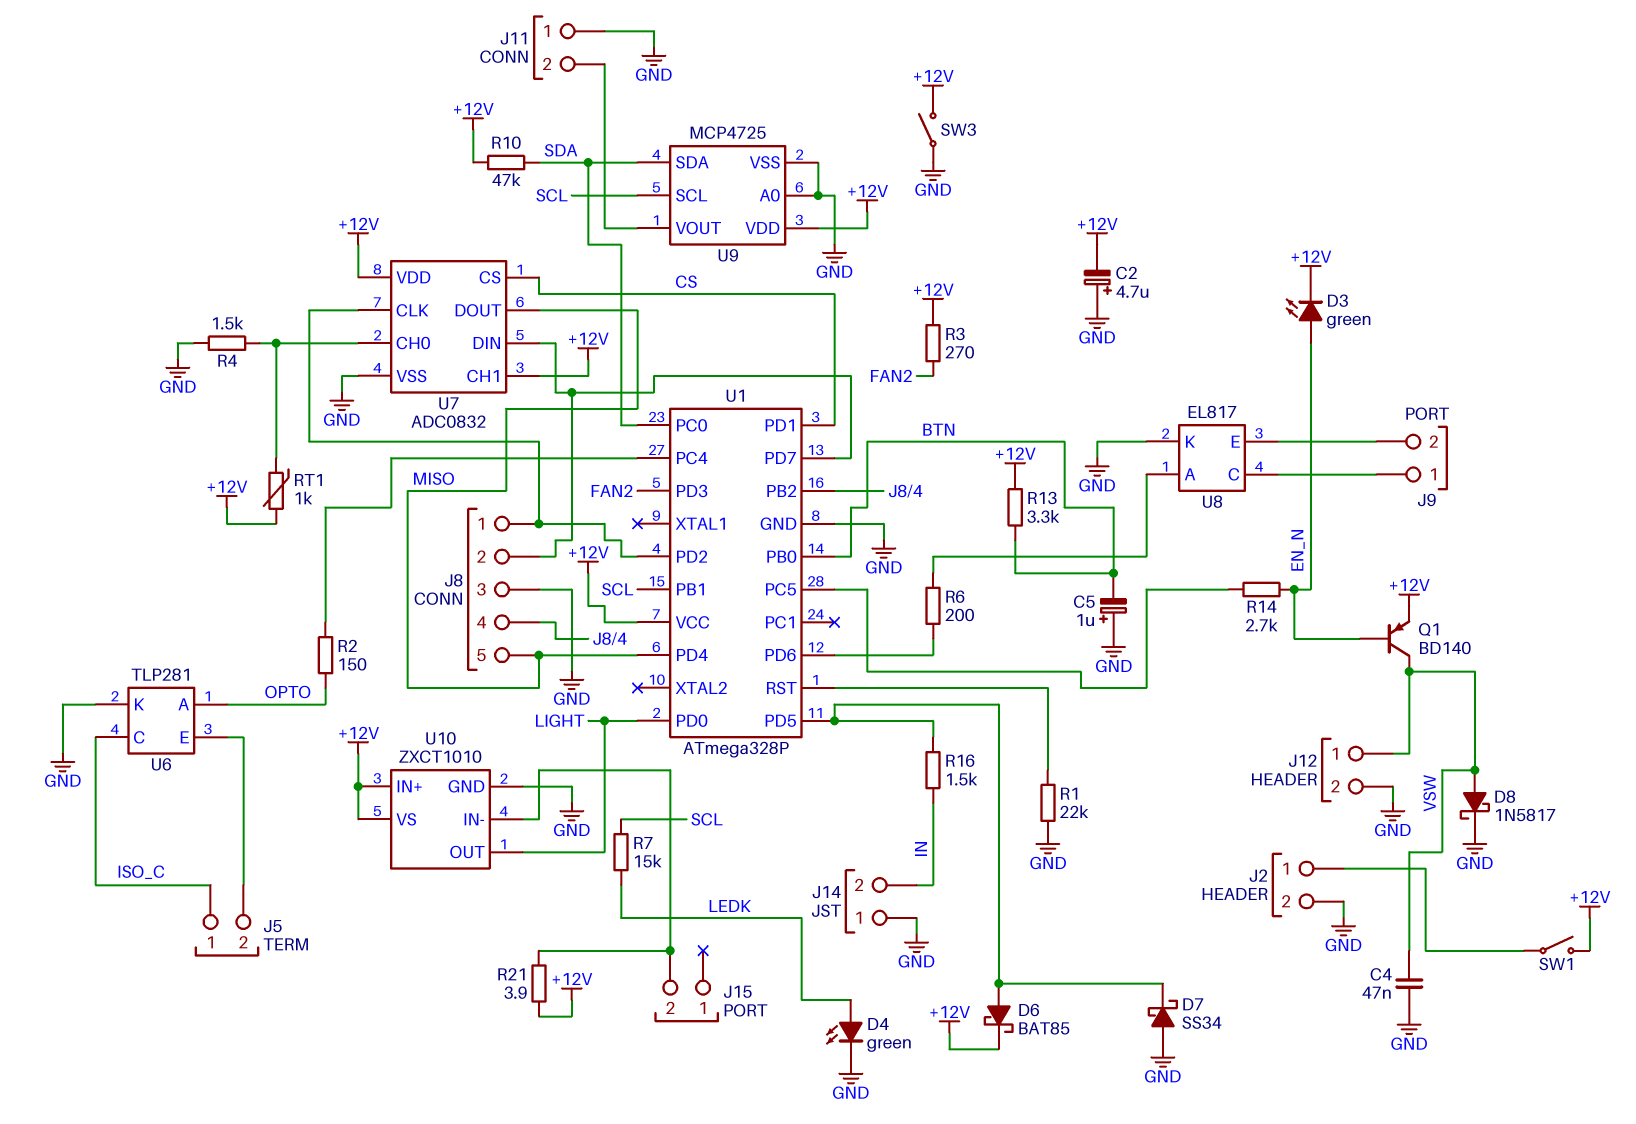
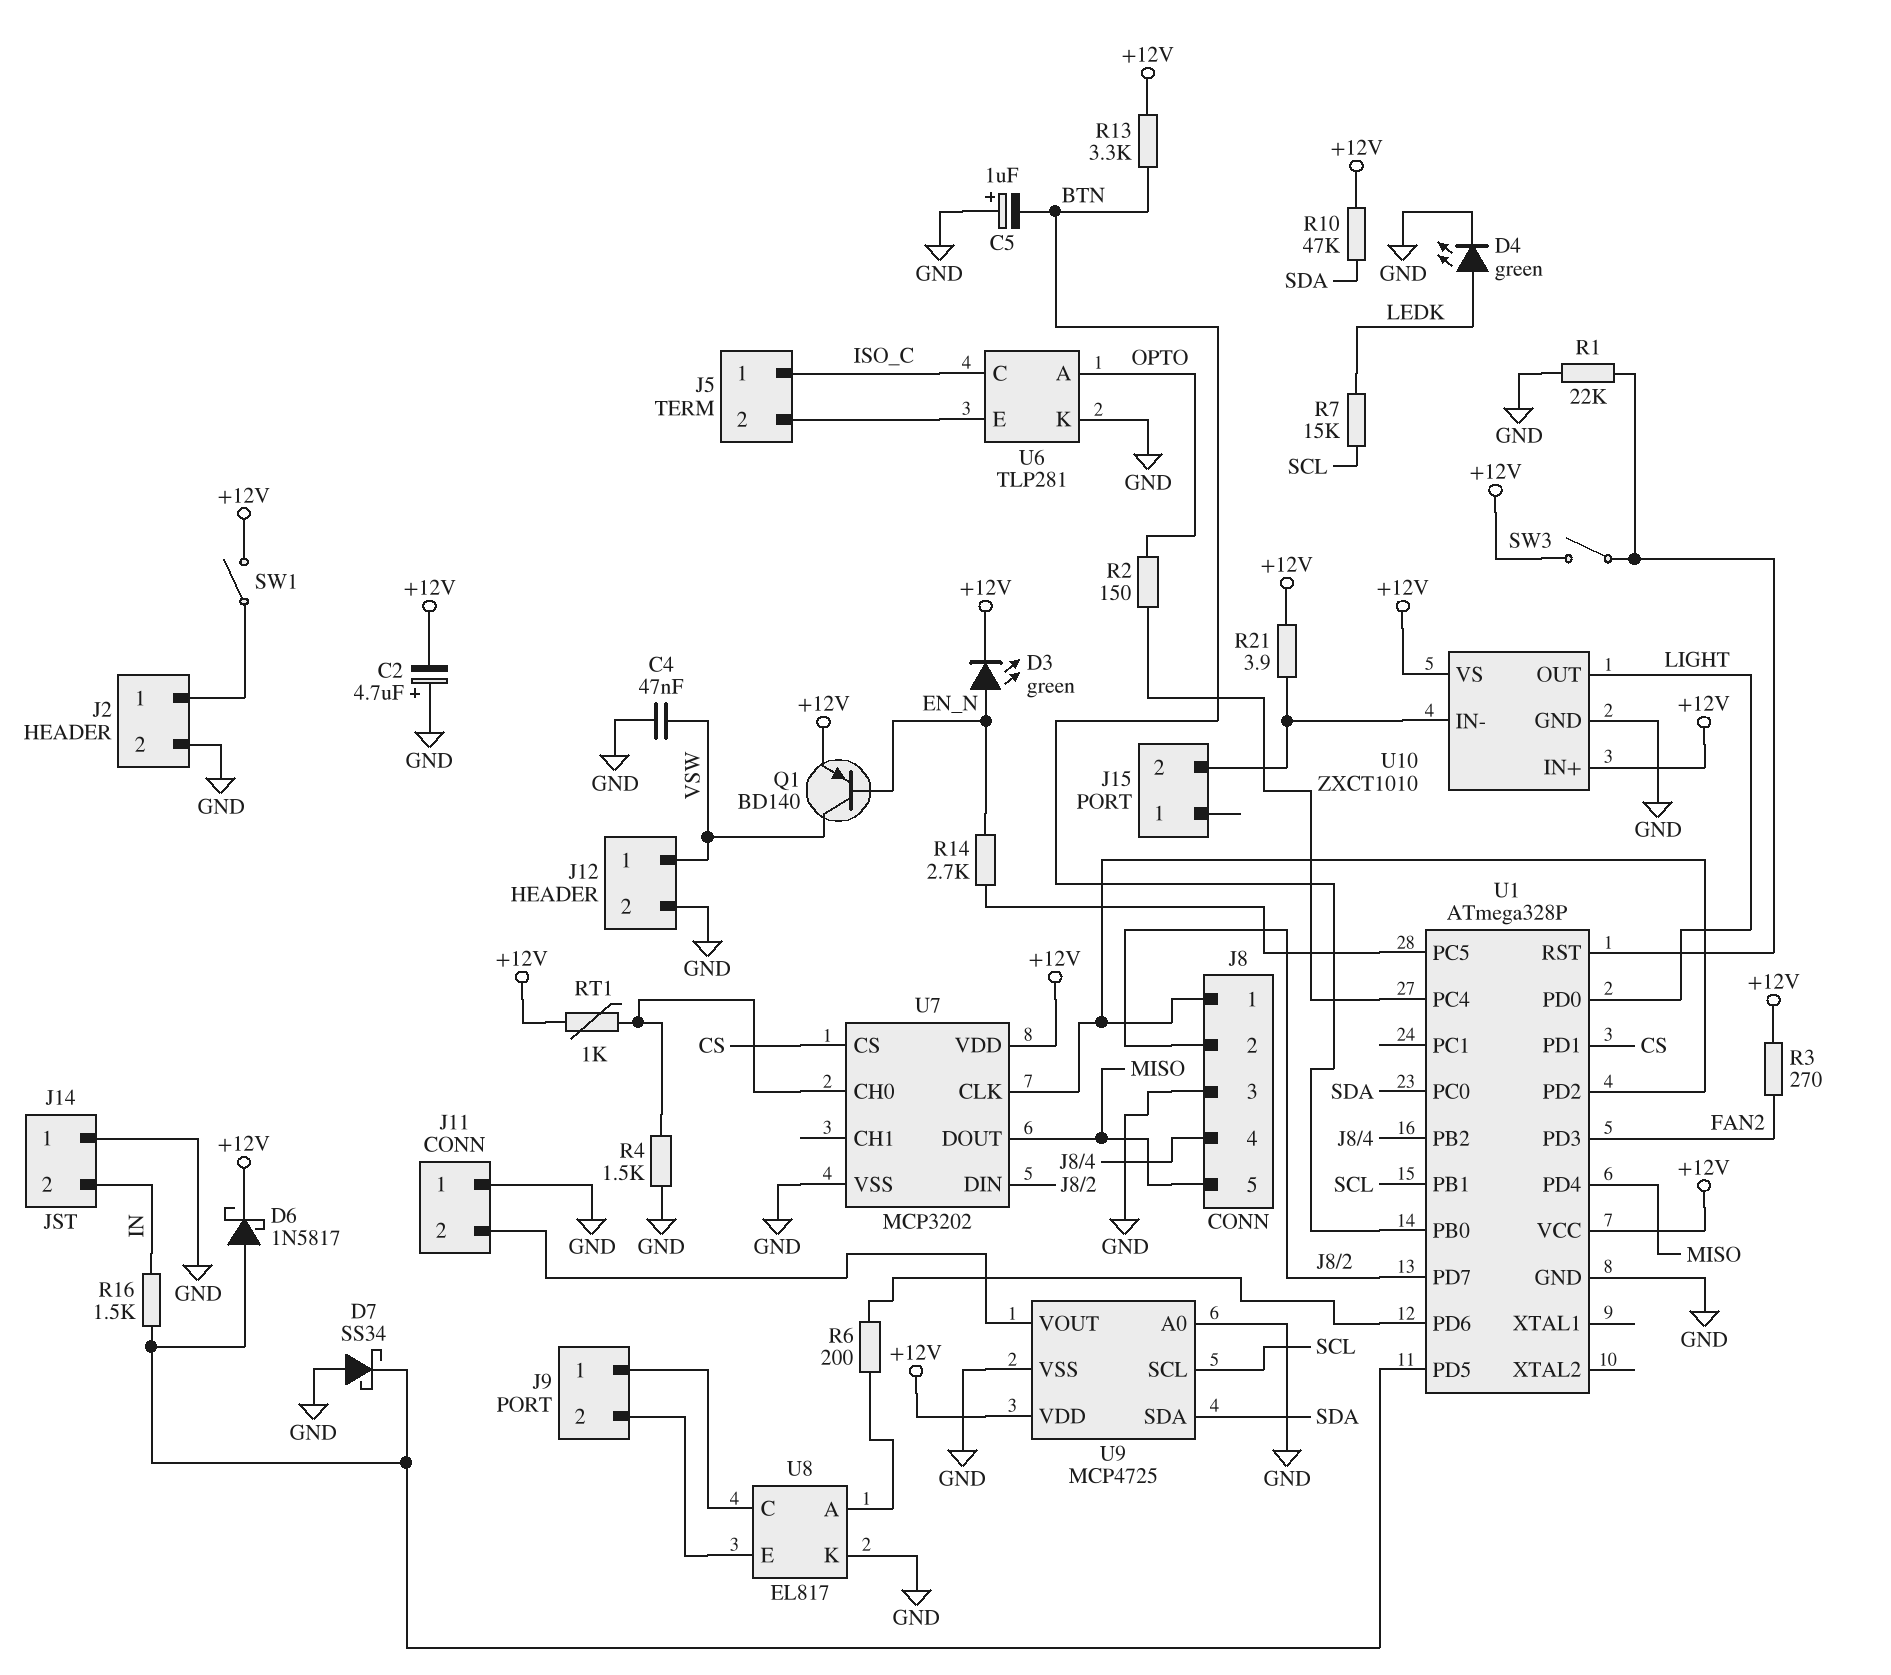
D6: schottky BAT85 (A U1/PD5, K +12V) -> schottky 1N5817 (A U1/PD5, K +12V)
D8: schottky 1N5817 (A VSW, K GND) -> none
SW3: switch (+12V, GND) -> switch (+12V, U1/RST)
U7: ADC0832 -> MCP3202
U7 pin CH1: +12V -> none

